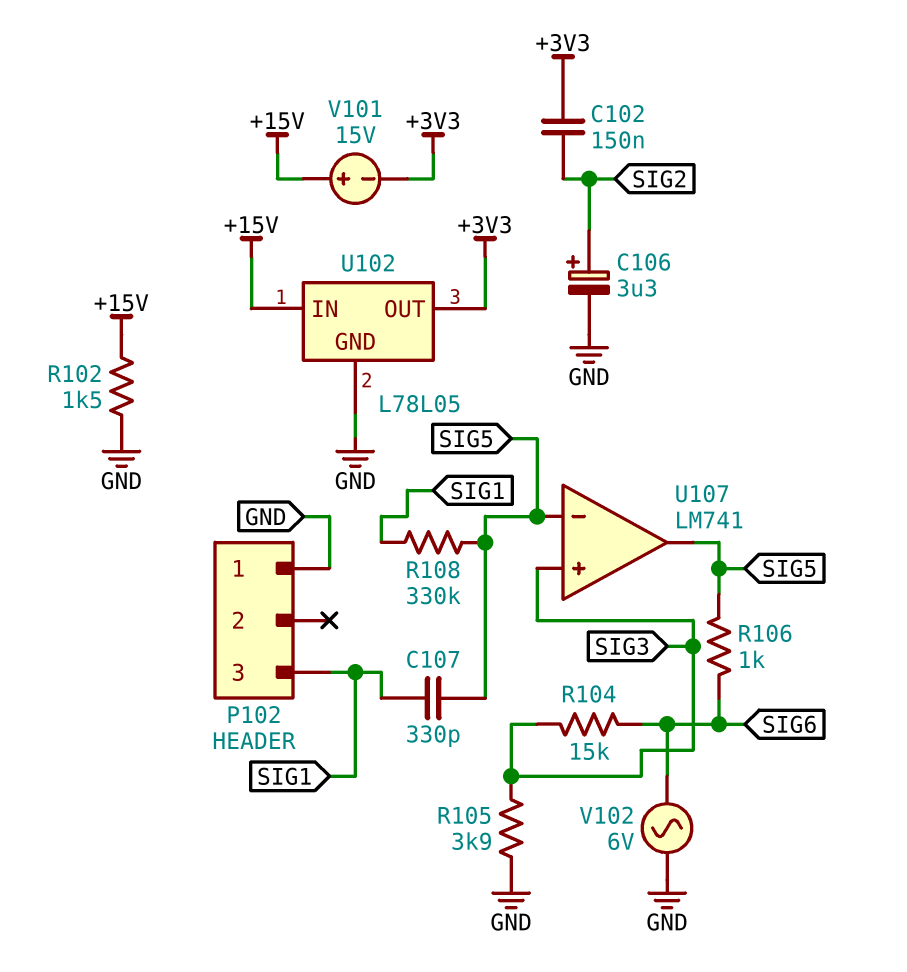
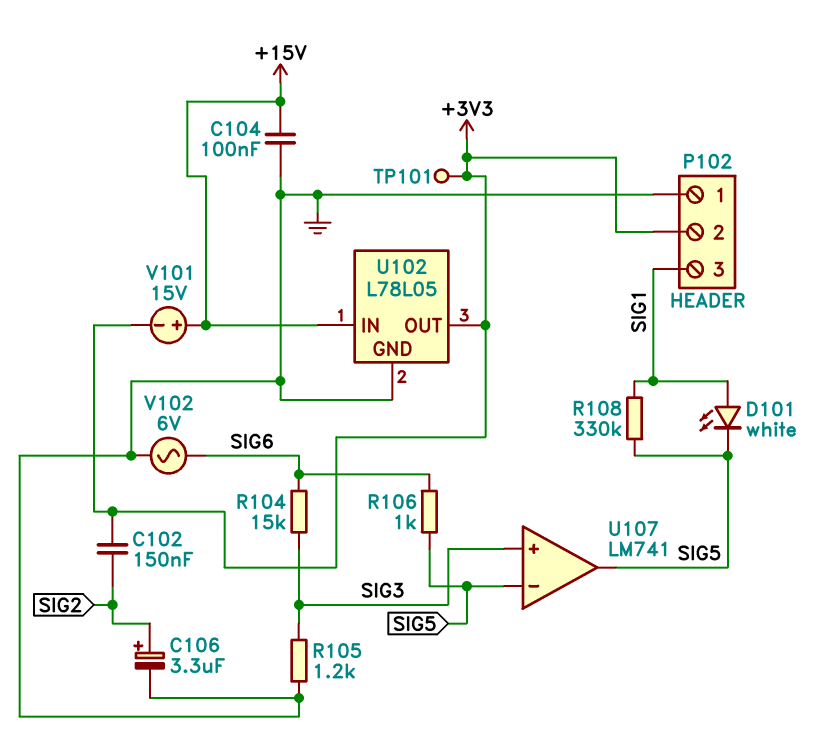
C104: none -> 100nF (+15V, GND)
C107: 330pF (SIG1, SIG5) -> none
D101: none -> LED white (A SIG1, K SIG5)
P102 pin 2: none -> +3V3
R102: 1.5k (+15V, GND) -> none
R105: 3.9k (GND, SIG3) -> 1.2k (GND, SIG3)
TP101: none -> test point (+3V3)

